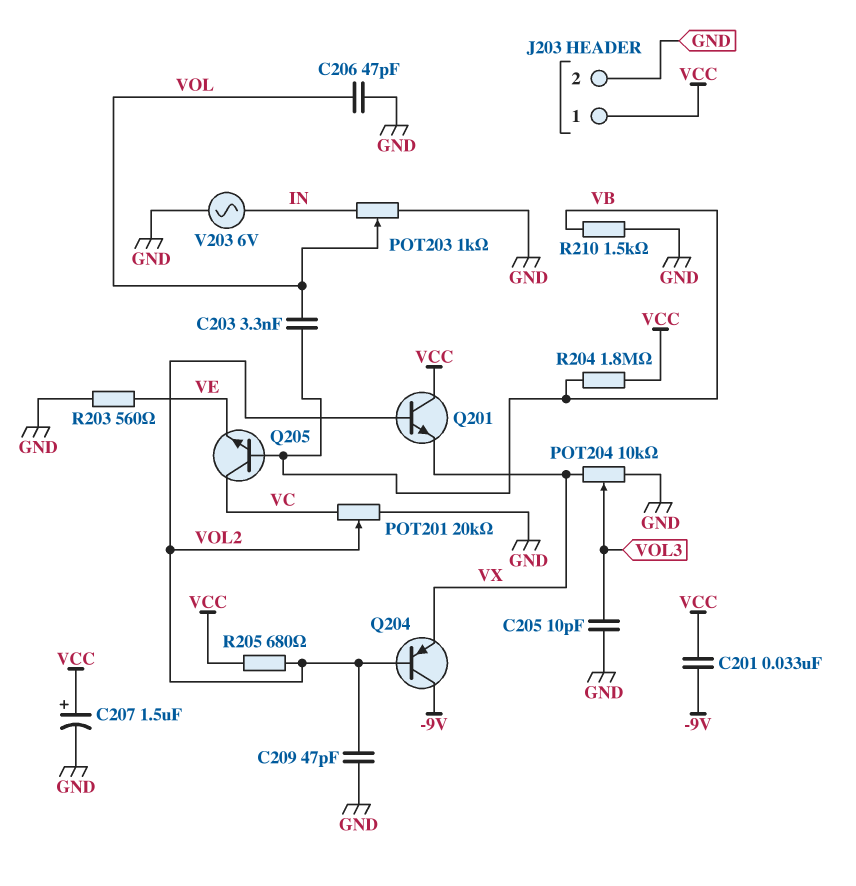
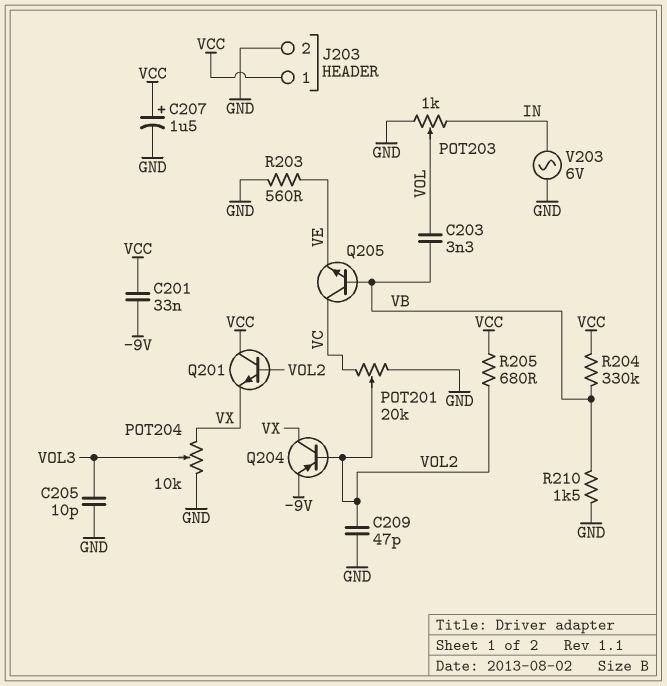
C206: 47pF (GND, VOL) -> none
Q204: PNP (B VOL2, C -9V, E VX) -> PNP (B VOL2, C VX, E -9V)
R204: 1.8M (VB, VCC) -> 330k (VB, VCC)

